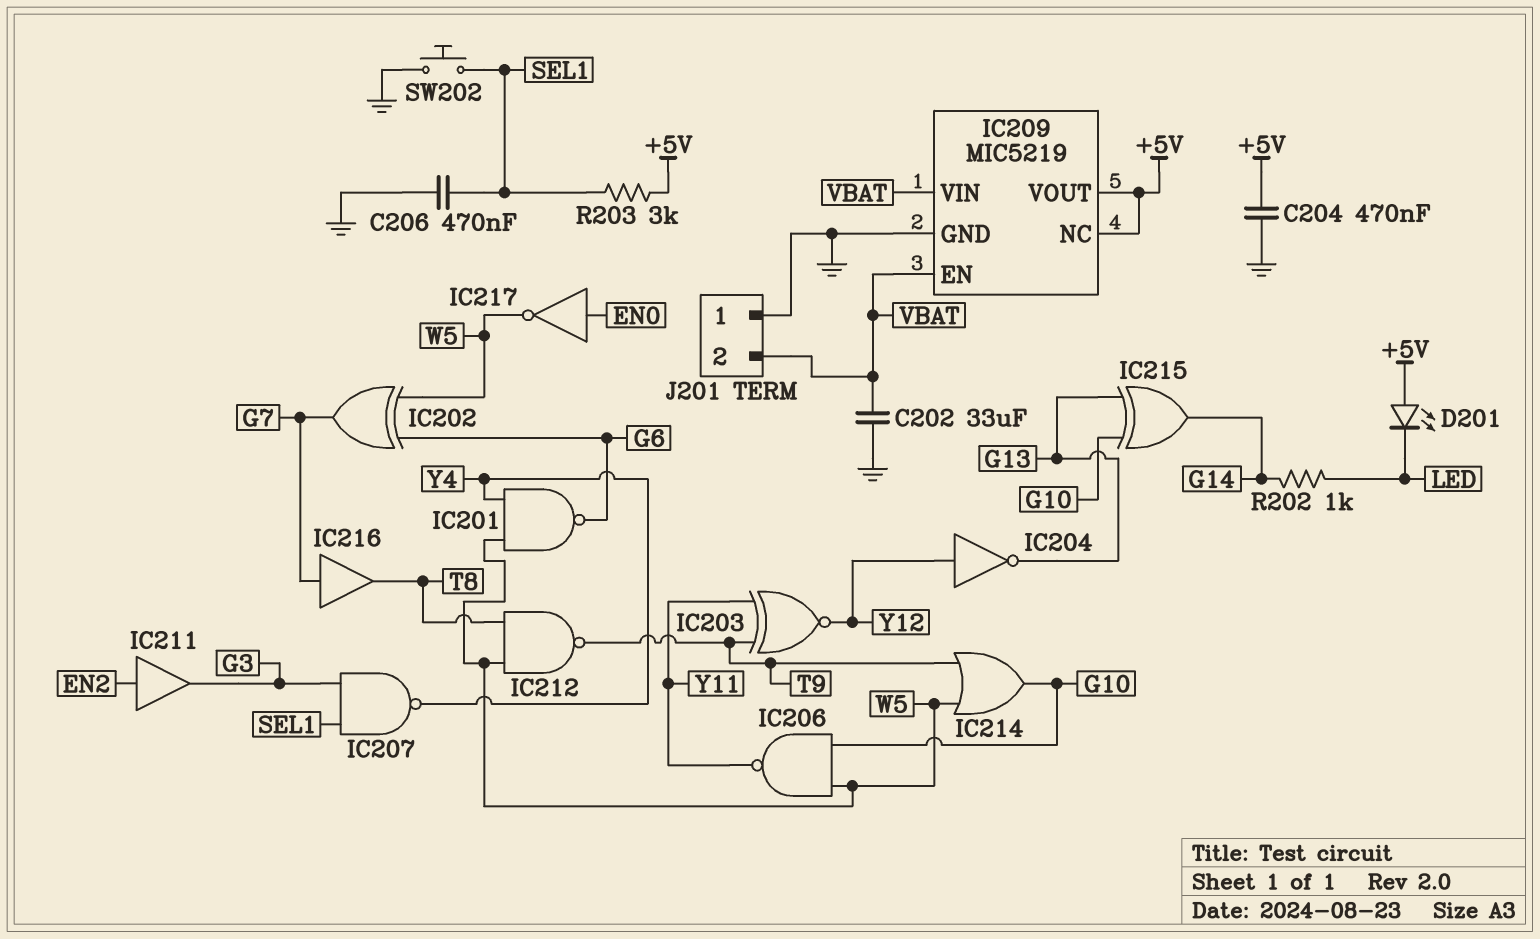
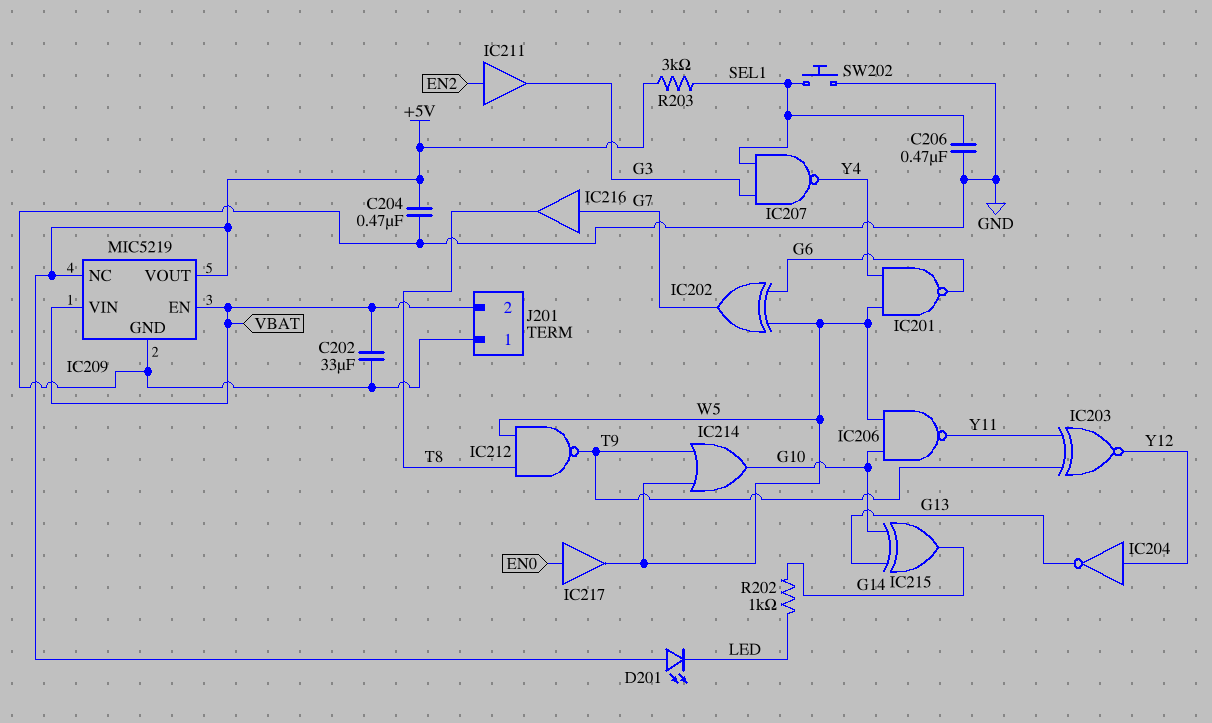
IC217: NOT (in EN0, out W5) -> buffer (in EN0, out W5)

